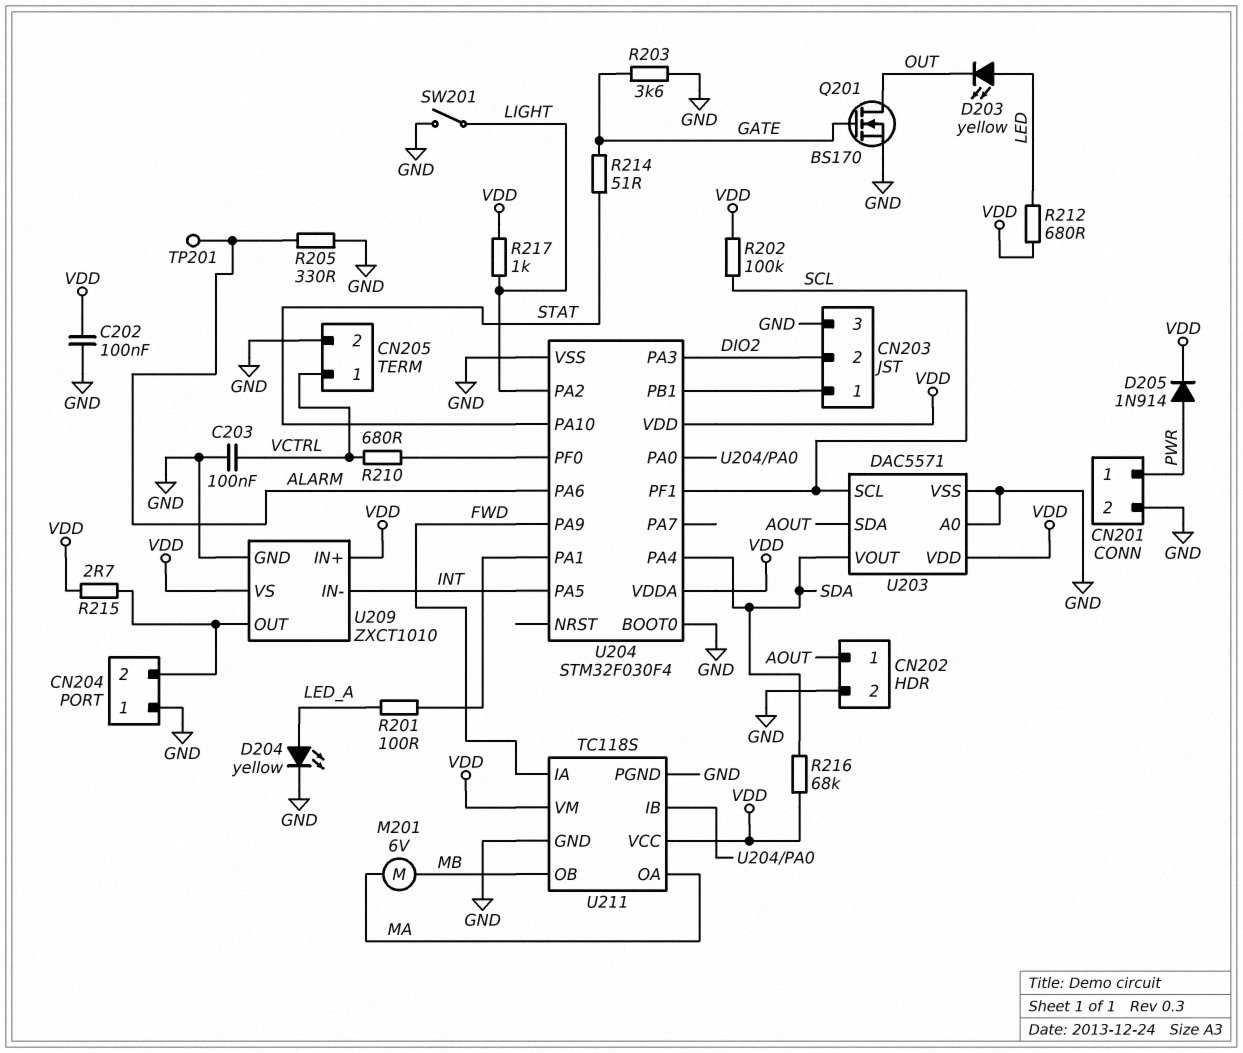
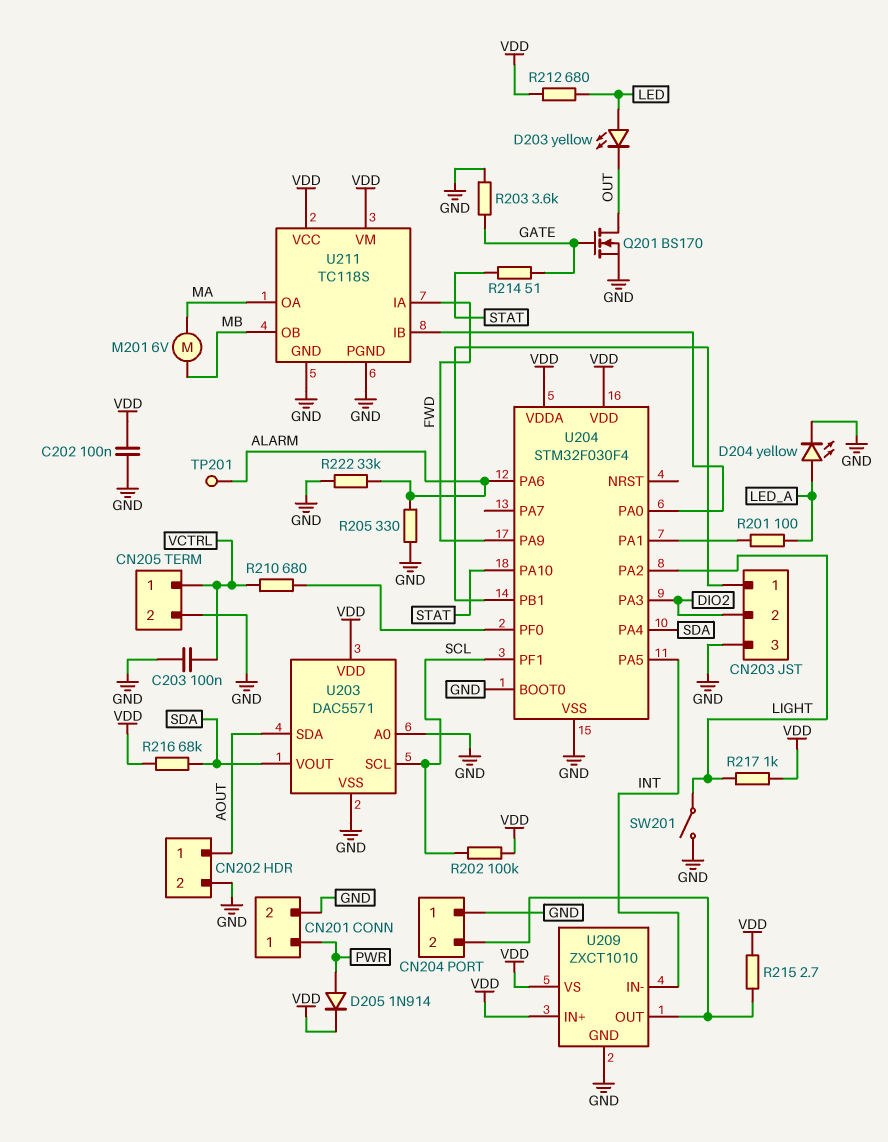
R222: none -> 33k (ALARM, GND)

